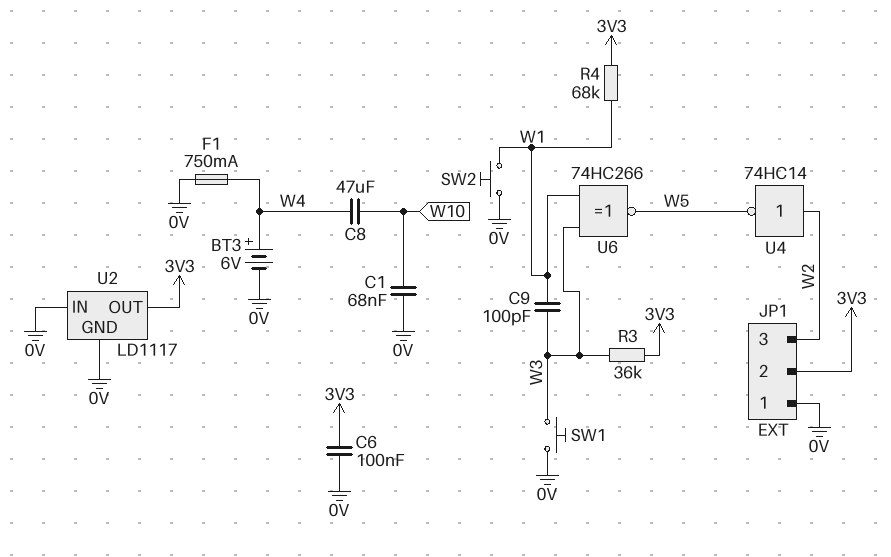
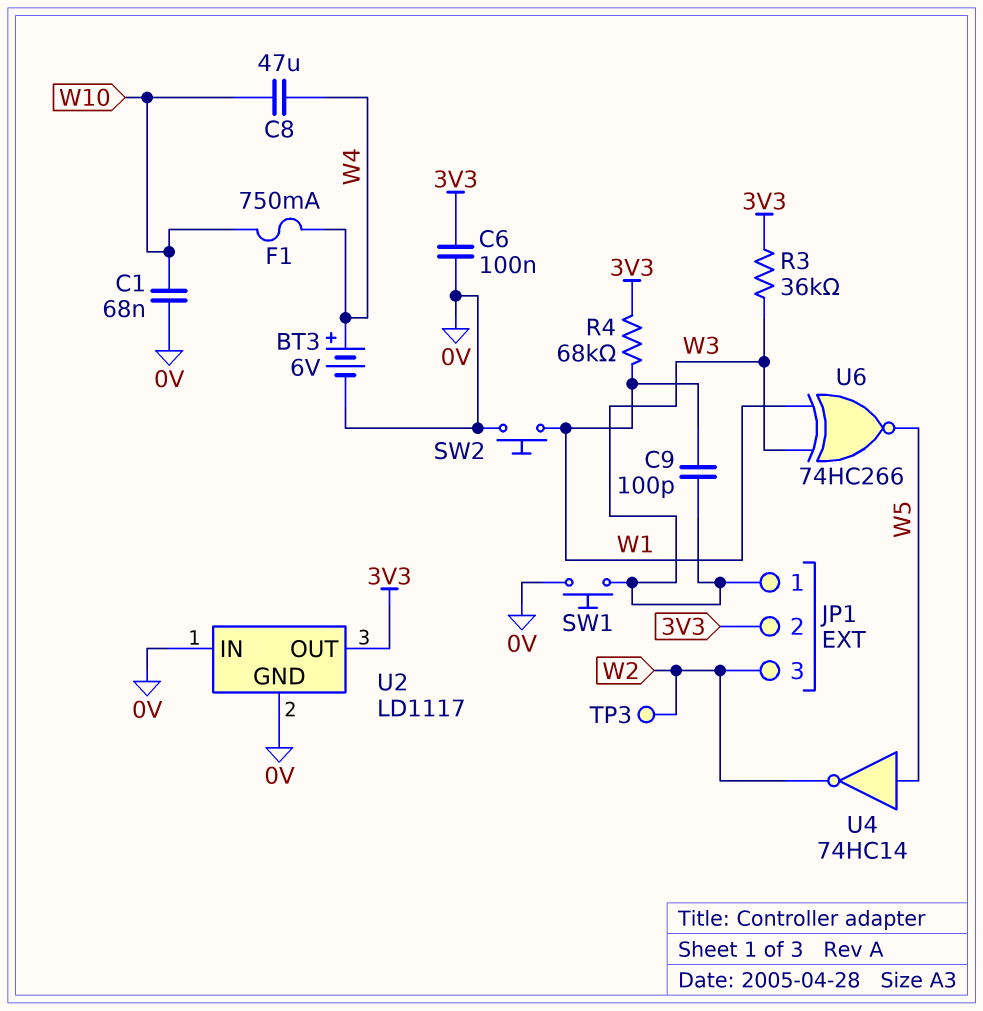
F1: 750mA (0V, W4) -> 750mA (W4, W10)
JP1 pin 1: 0V -> W3
TP3: none -> test point (W2)
U4: NOT 74HC14 (in W2, out W5) -> NOT 74HC14 (in W5, out W2)

